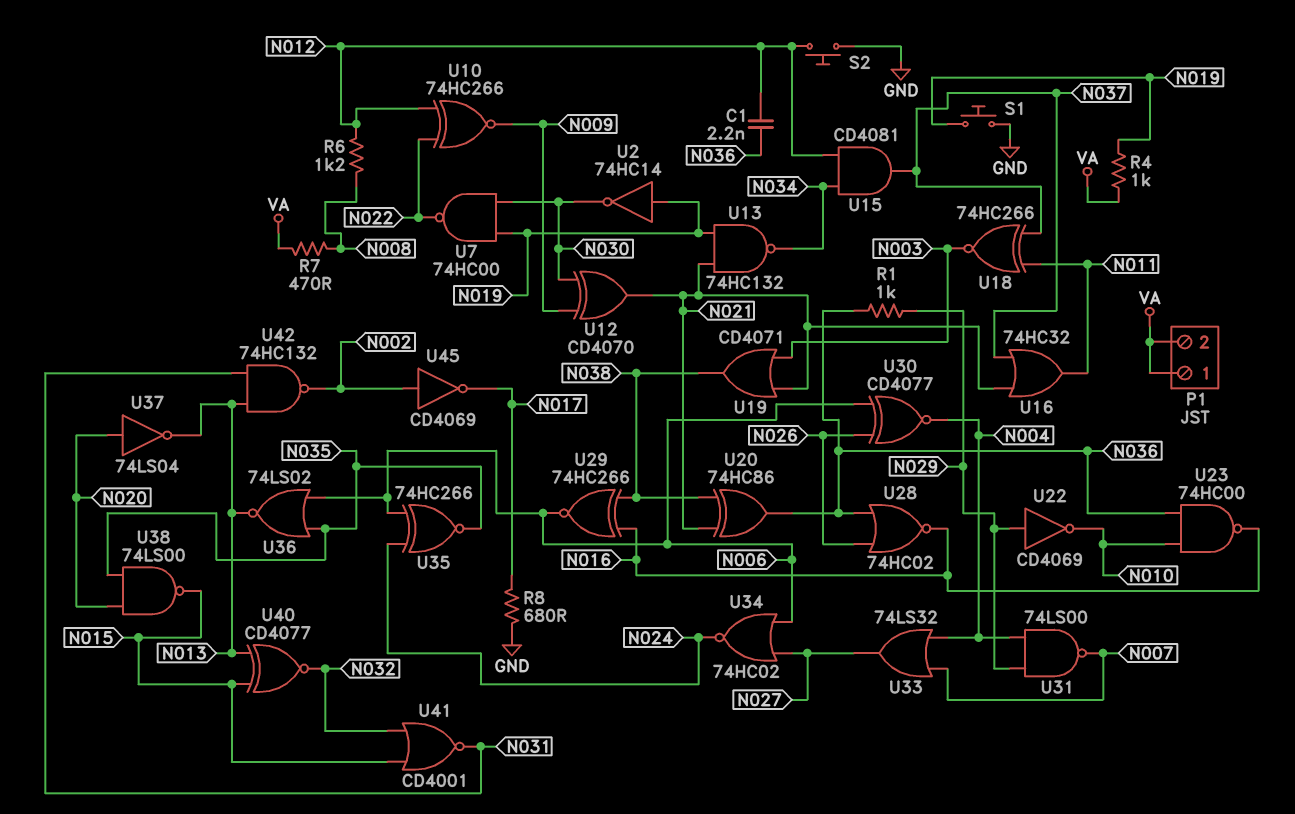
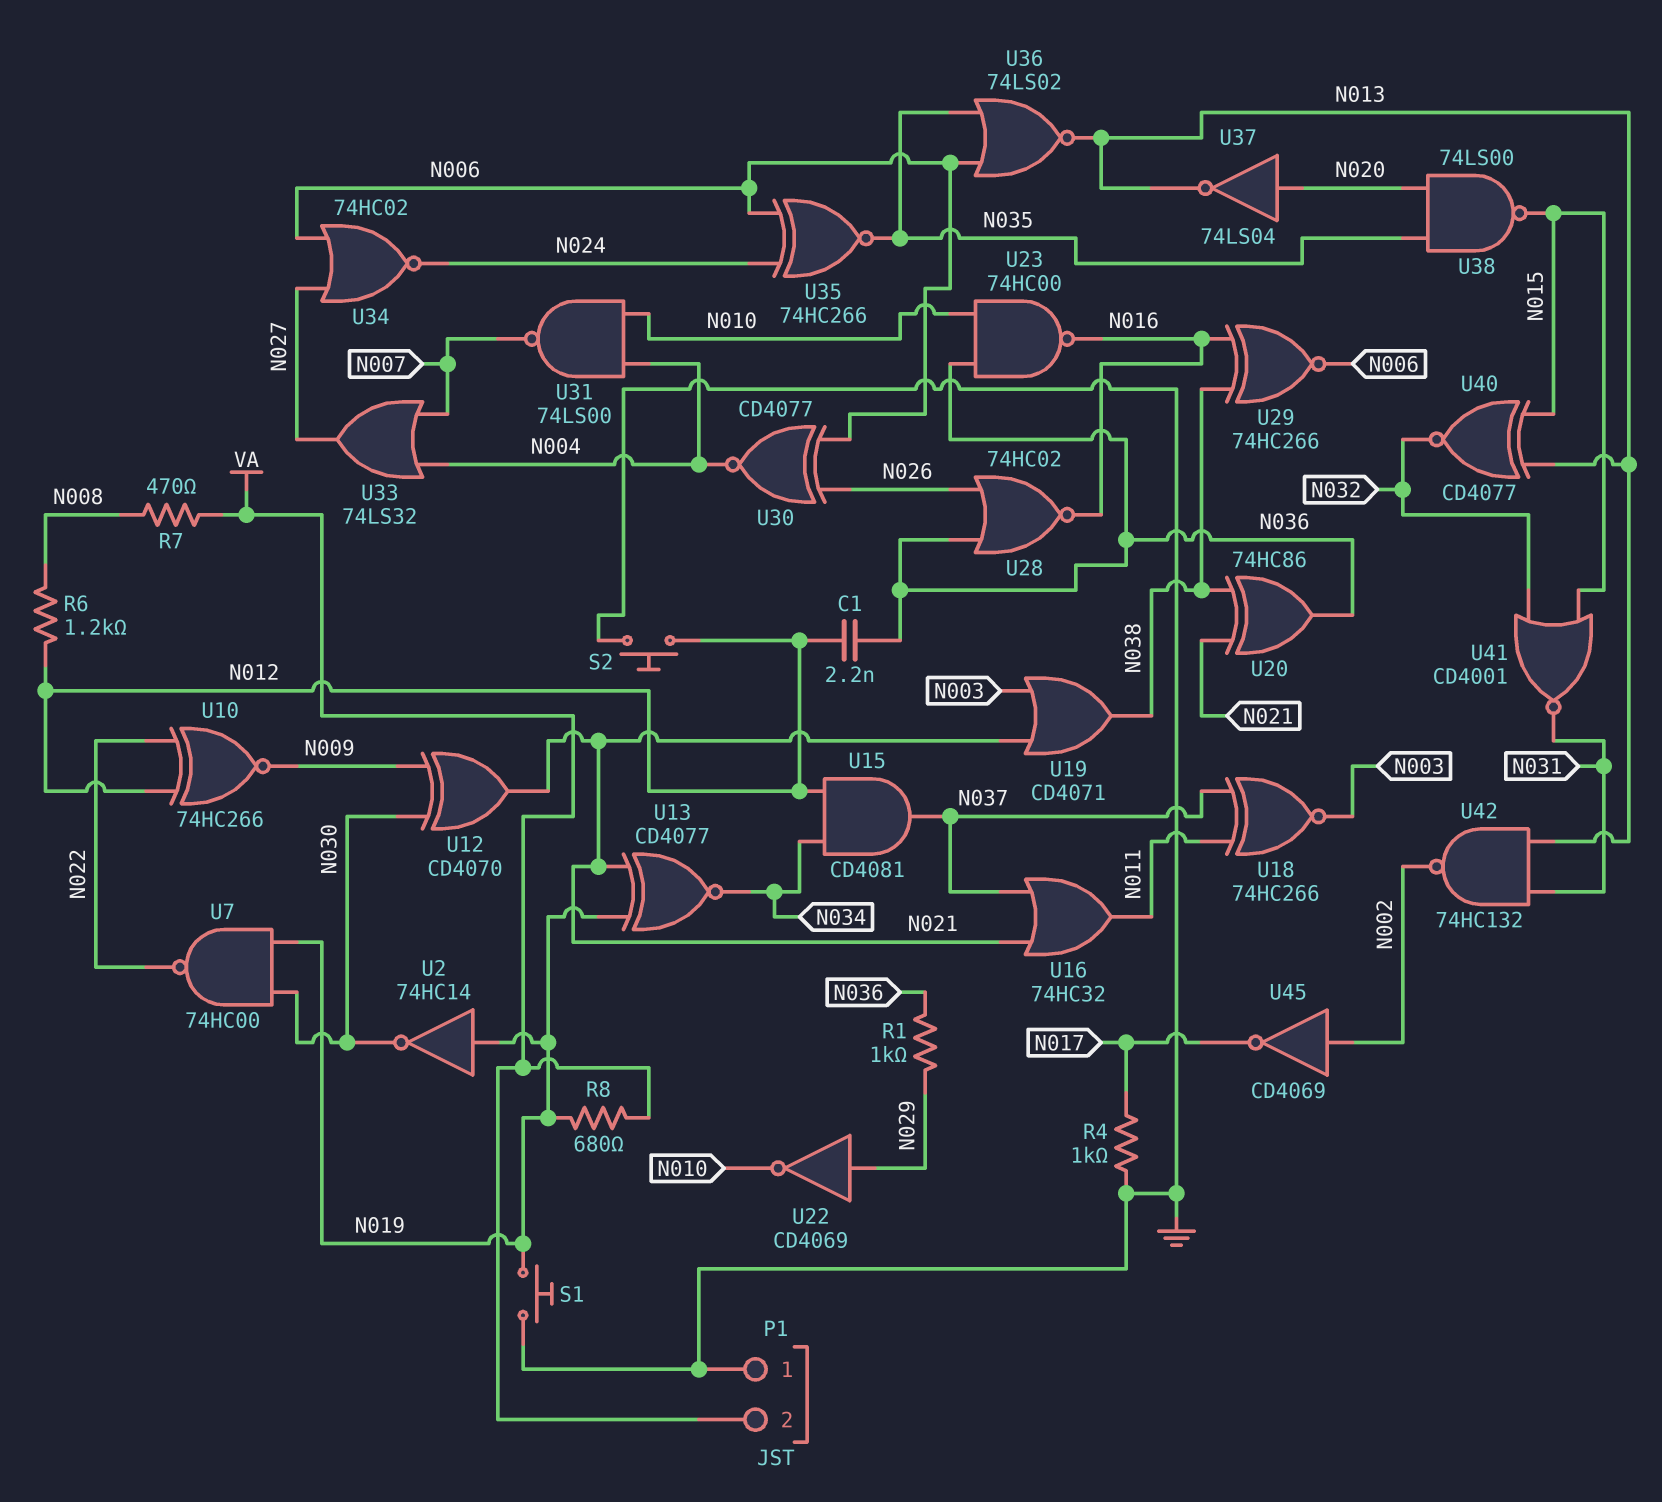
P1 pin 1: VA -> GND
R4: 1k (N019, VA) -> 1k (GND, N017)
R8: 680 (GND, N017) -> 680 (N019, VA)
U13: NAND 74HC132 (in N019, in N021, out N034) -> XNOR CD4077 (in N019, in N021, out N034)
U31: NAND 74LS00 (in N004, in N029, out N007) -> NAND 74LS00 (in N004, in N010, out N007)

